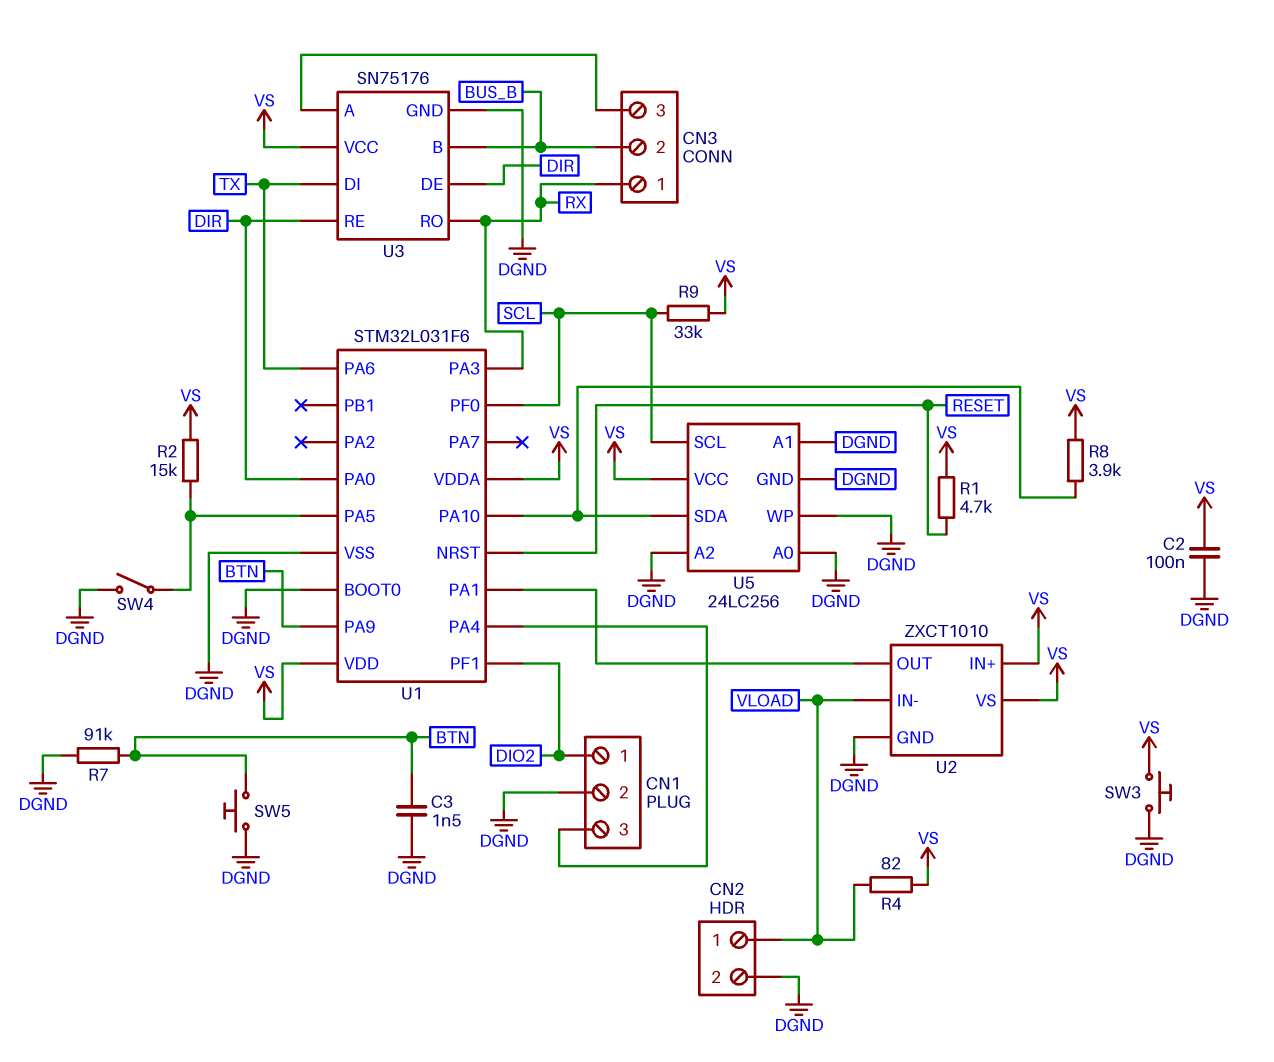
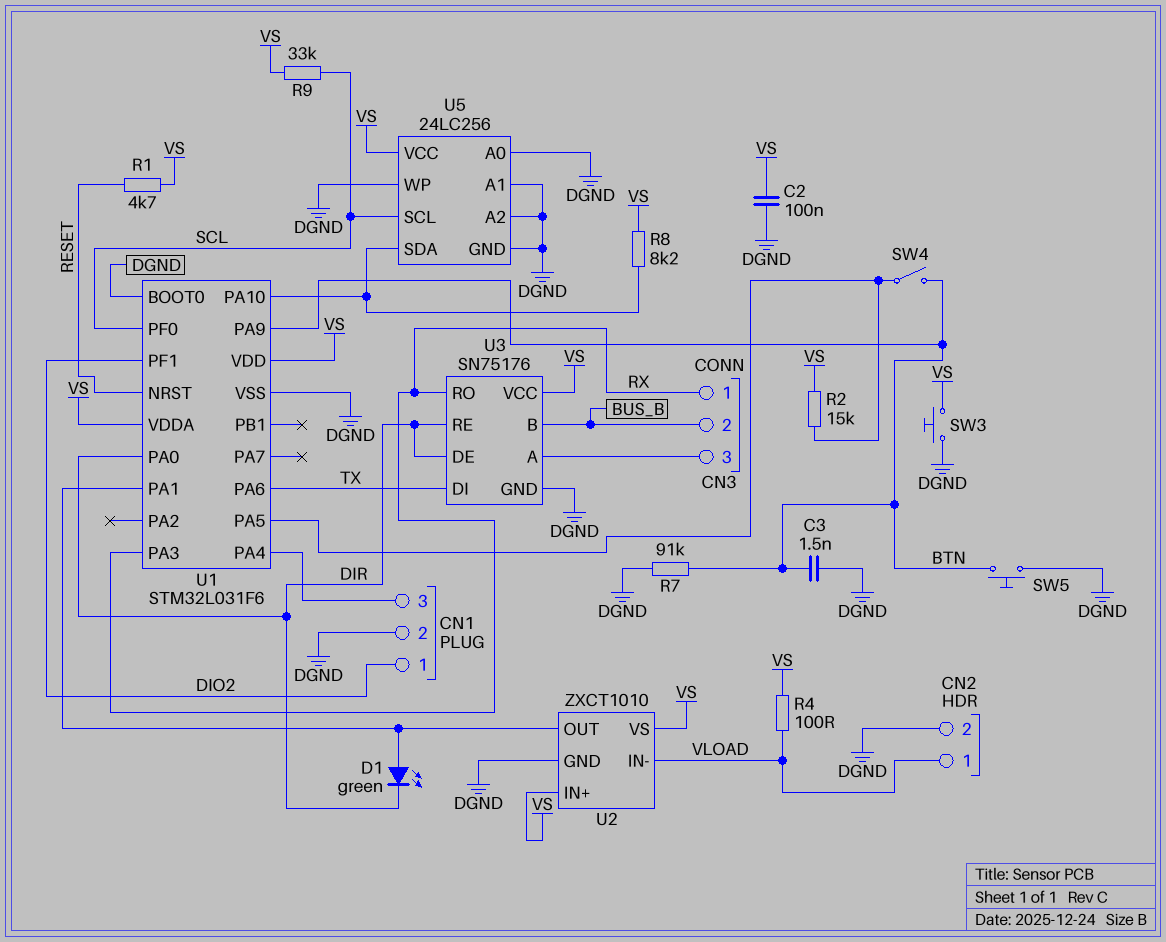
D1: none -> LED green (A U1/PA1, K DIR)
R4: 82 (VLOAD, VS) -> 100 (VLOAD, VS)
R8: 3.9k (U1/PA10, VS) -> 8.2k (U1/PA10, VS)
SW4: switch (DGND, U1/PA5) -> switch (BTN, U1/PA5)

